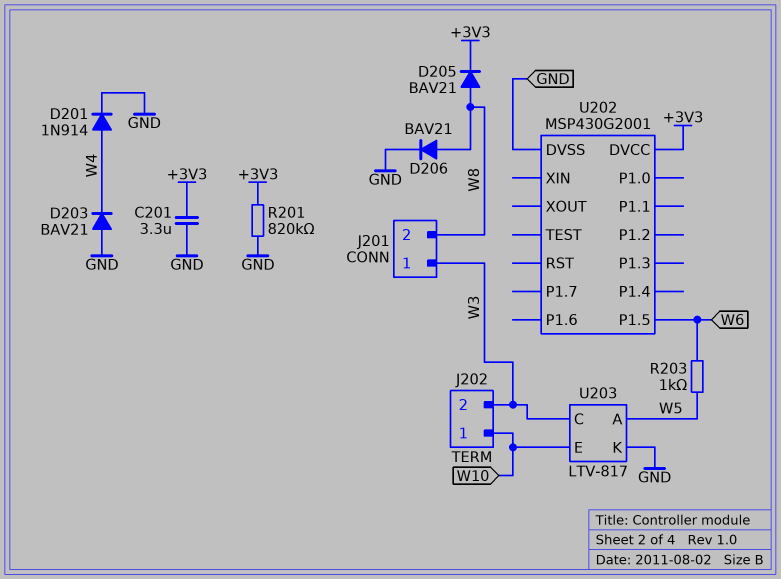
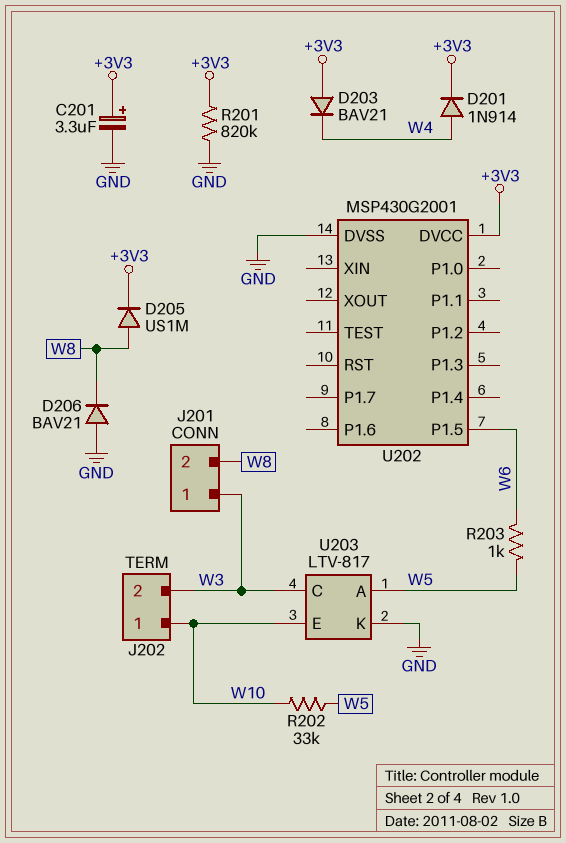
C201: 3.3uF (+3V3, GND) -> 3.3uF (plus +3V3, minus GND)
D201: diode 1N914 (A W4, K GND) -> diode 1N914 (A W4, K +3V3)
D203: diode BAV21 (A GND, K W4) -> diode BAV21 (A +3V3, K W4)
D205: diode BAV21 (A W8, K +3V3) -> diode US1M (A W8, K +3V3)
D206: diode BAV21 (A W8, K GND) -> diode BAV21 (A GND, K W8)
R202: none -> 33k (W5, W10)

